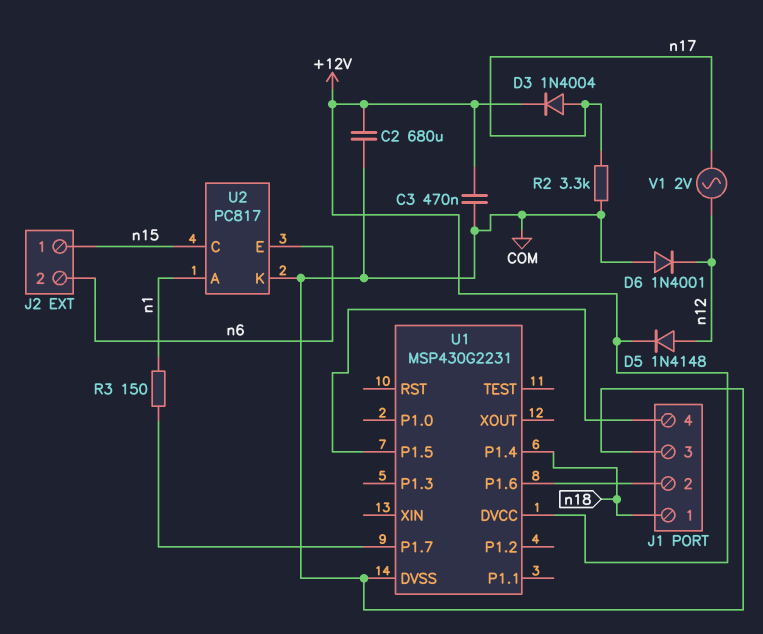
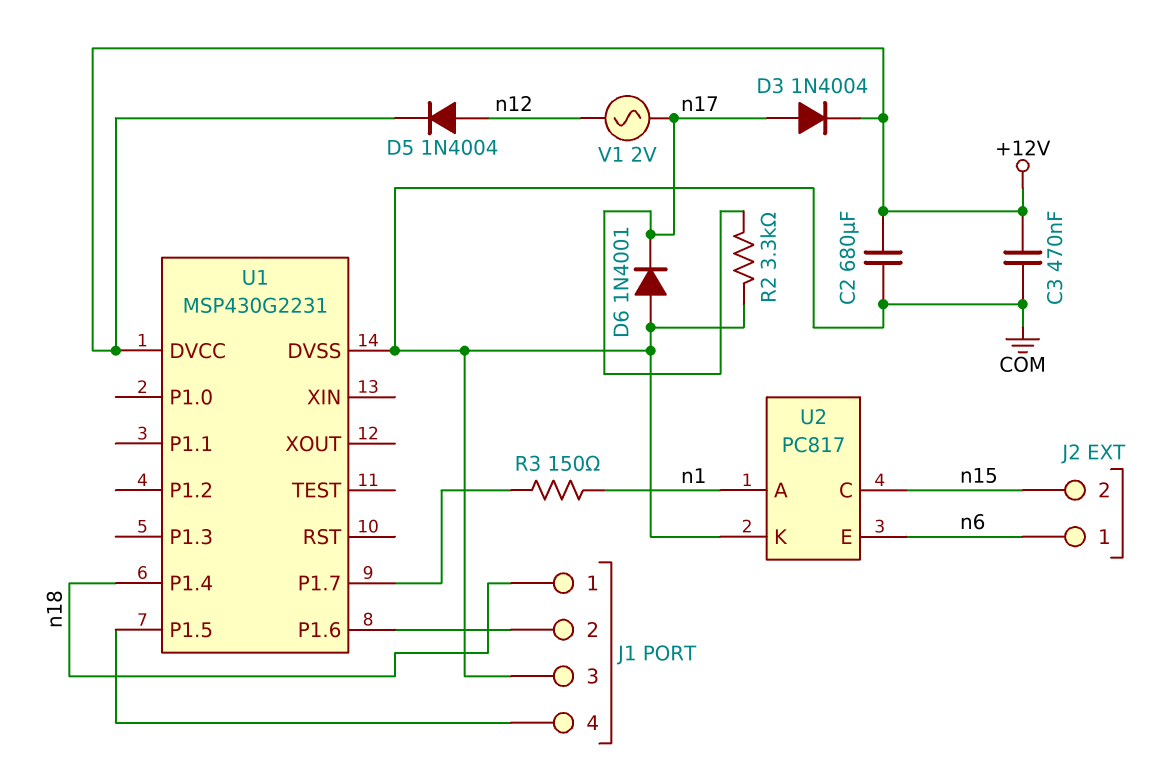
D5: diode 1N4148 (A n12, K +12V) -> diode 1N4004 (A n12, K +12V)
D6: diode 1N4001 (A COM, K n12) -> diode 1N4001 (A COM, K n17)
J2 pin 1: n15 -> n6
J2 pin 2: n6 -> n15

